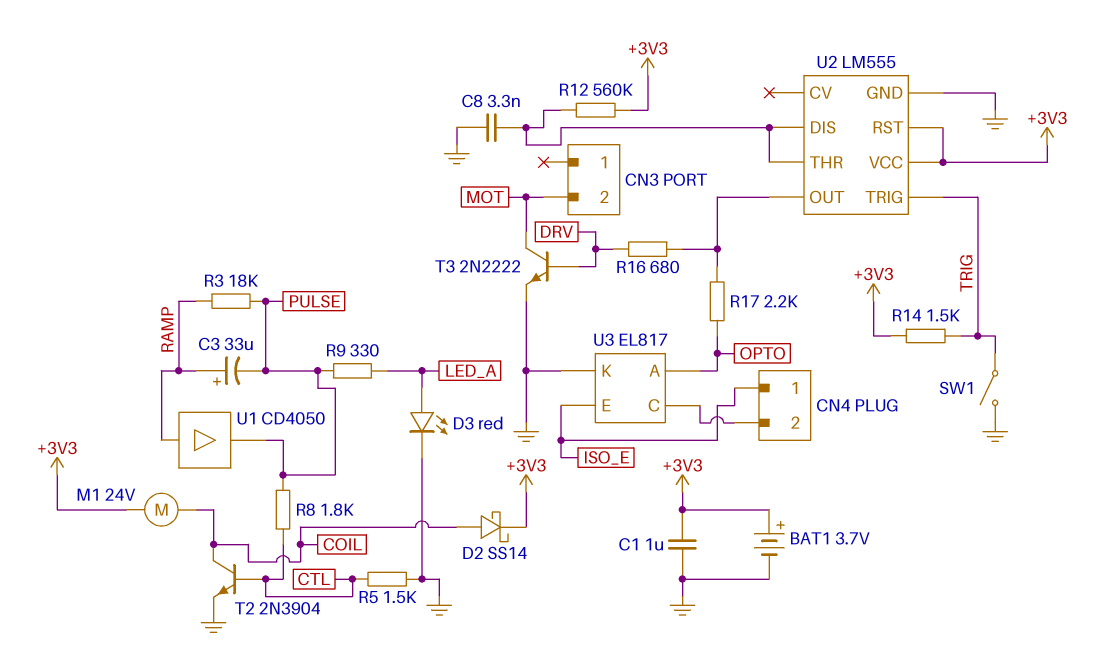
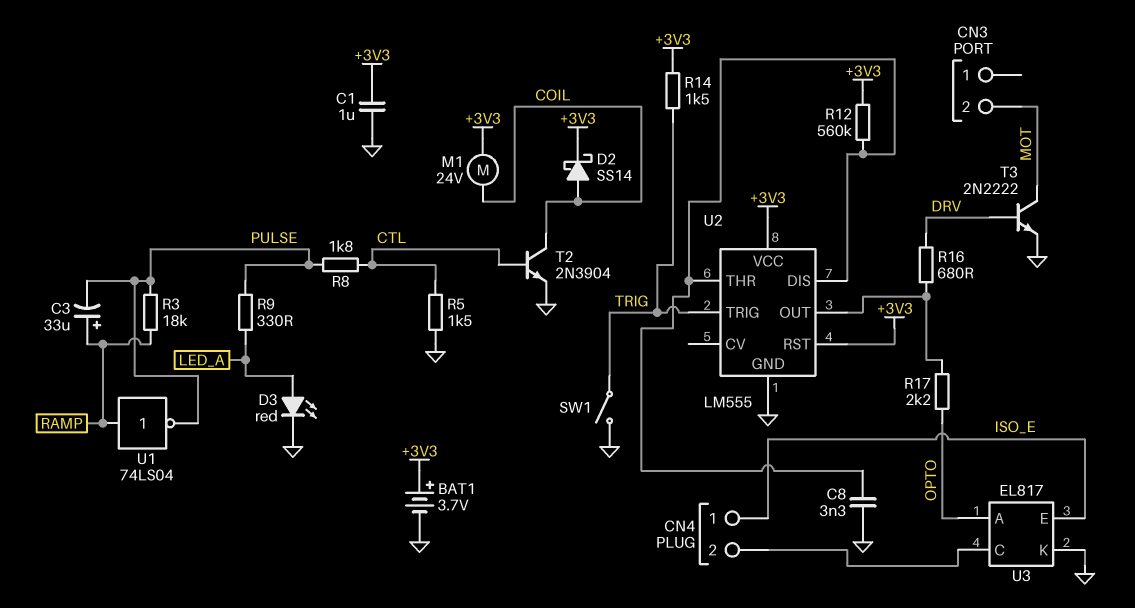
U1: buffer CD4050 (in RAMP, out PULSE) -> NOT 74LS04 (in RAMP, out PULSE)

